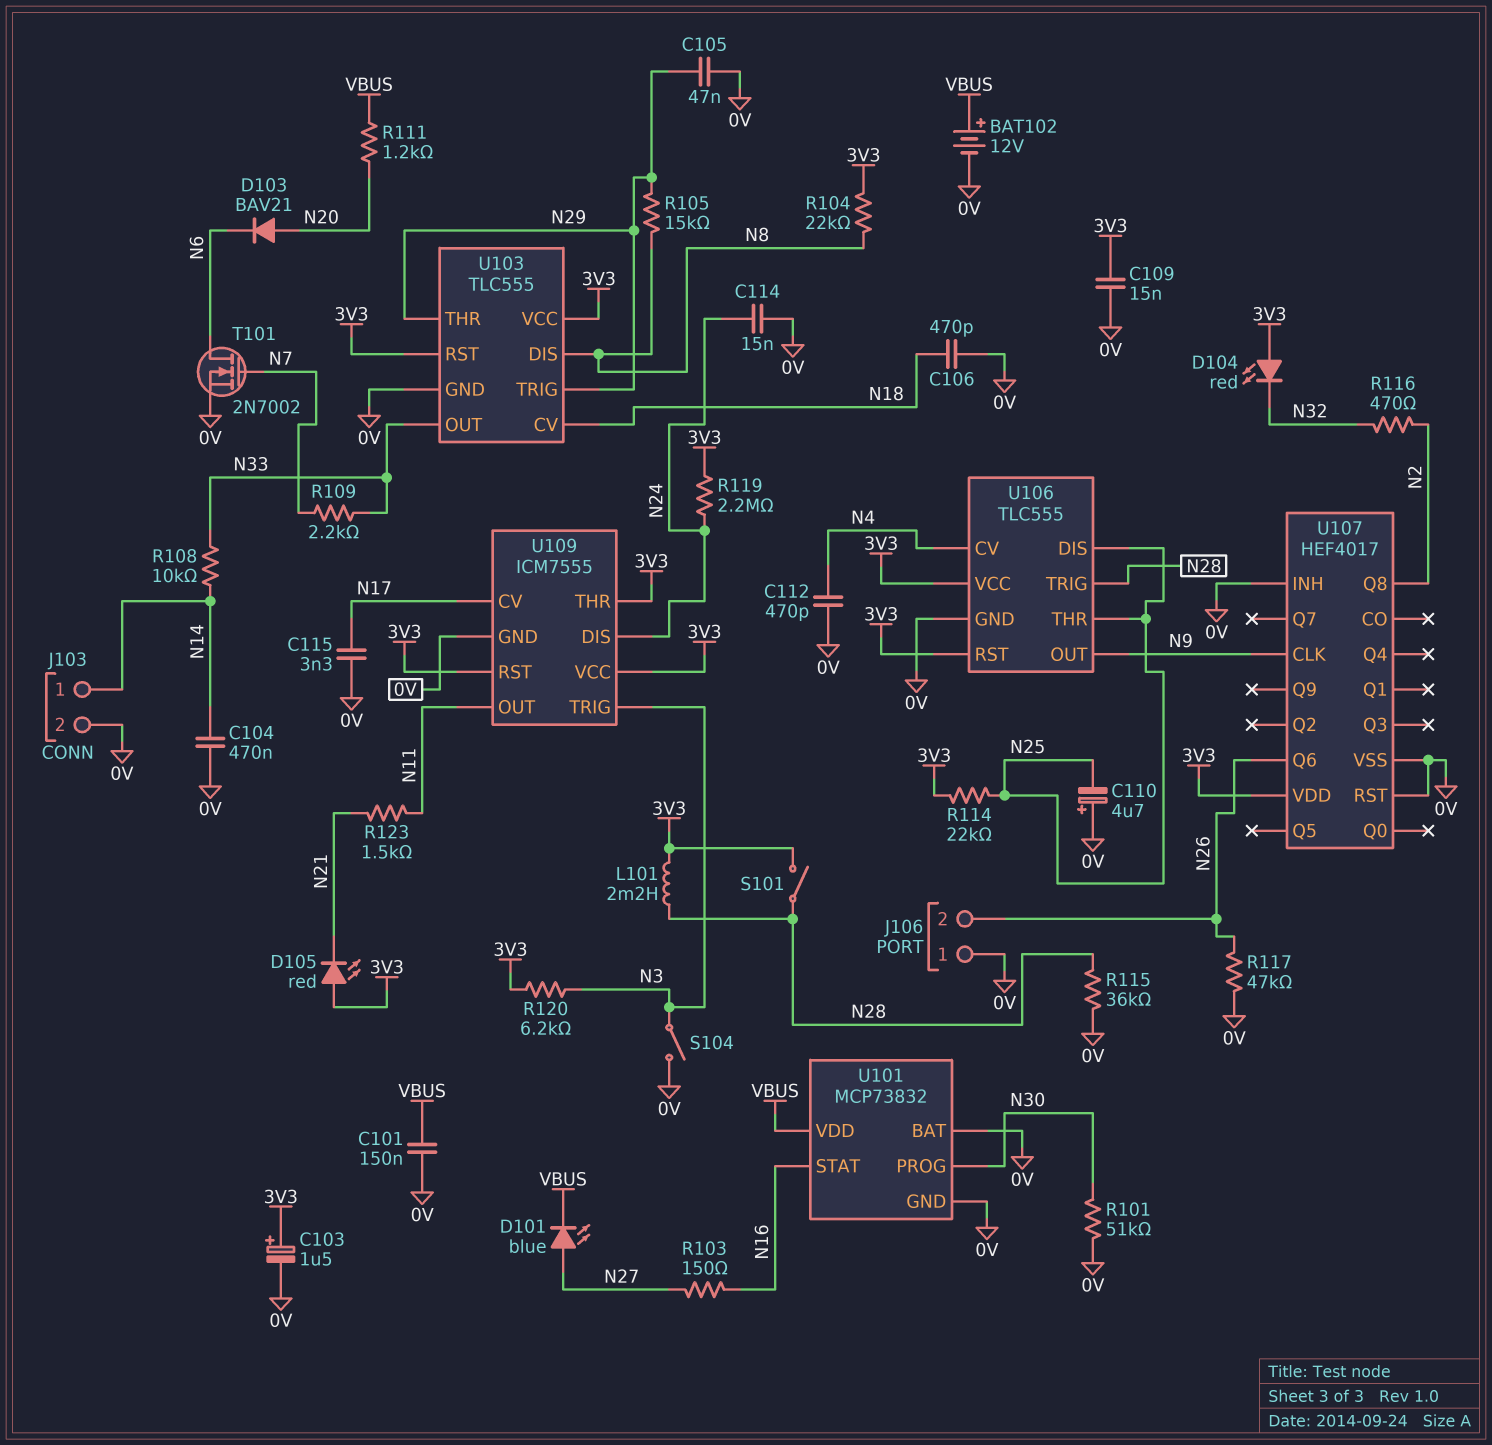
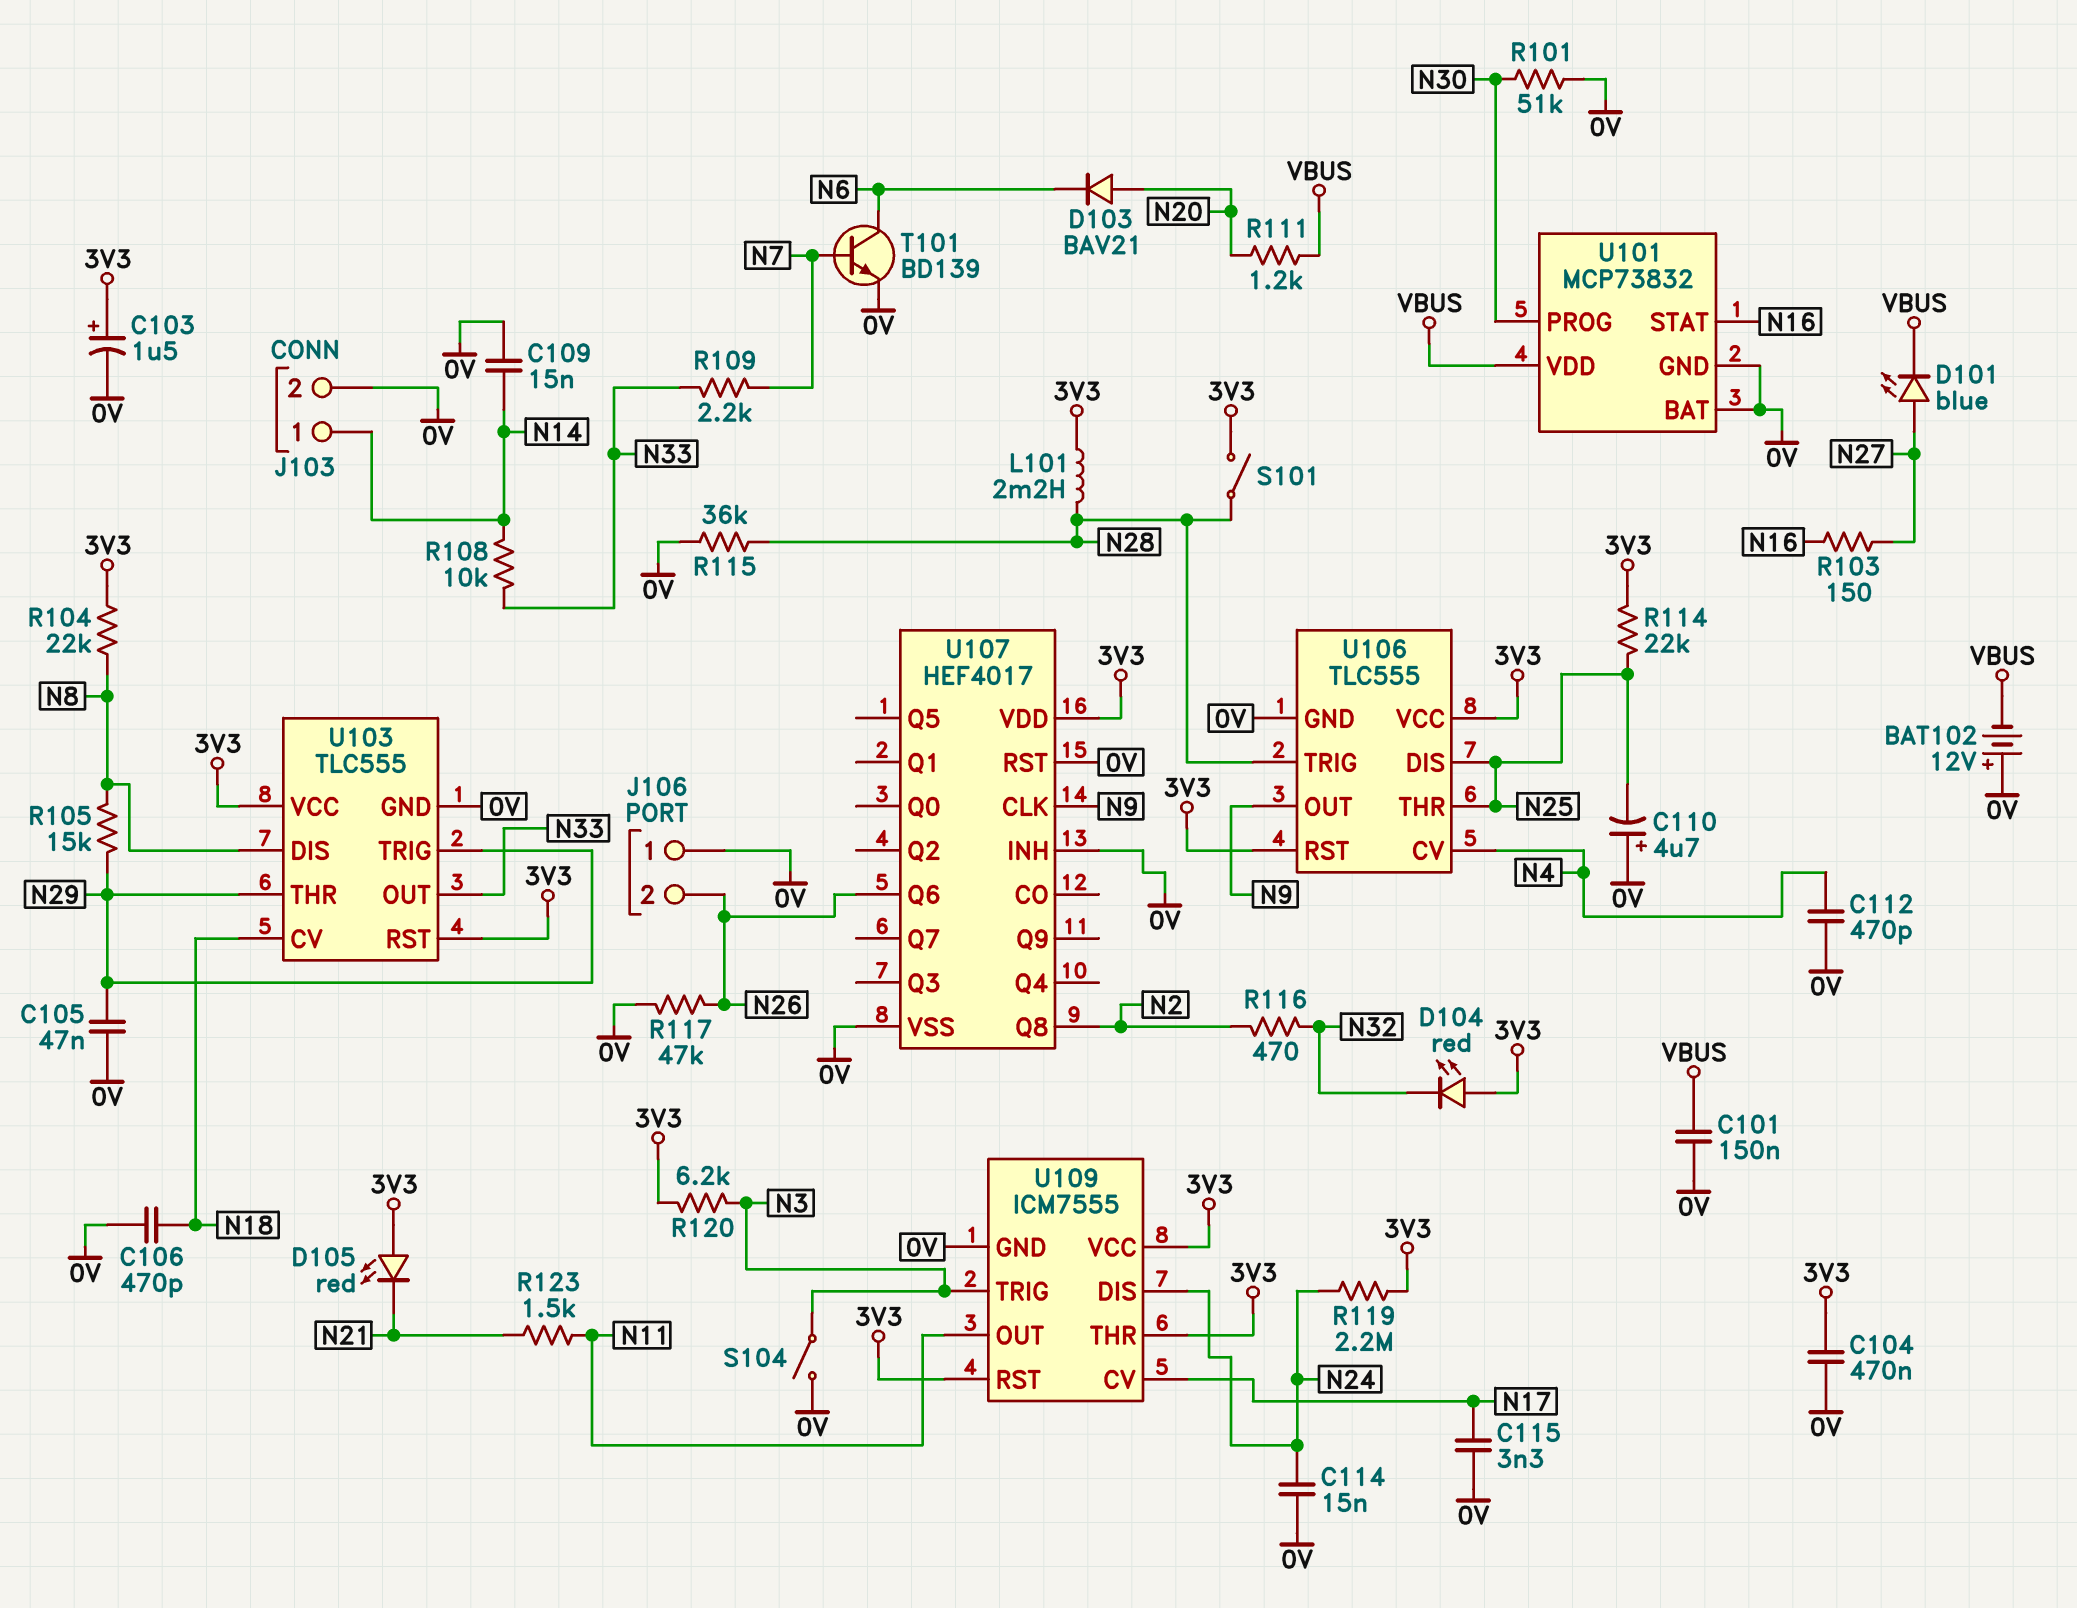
BAT102: 12V (plus VBUS, minus 0V) -> 12V (plus 0V, minus VBUS)
C104: 470nF (0V, N14) -> 470nF (0V, 3V3)
C109: 15nF (0V, 3V3) -> 15nF (0V, N14)
T101: NMOS 2N7002 (G N7, D N6, S 0V) -> NPN BD139 (B N7, C N6, E 0V)

